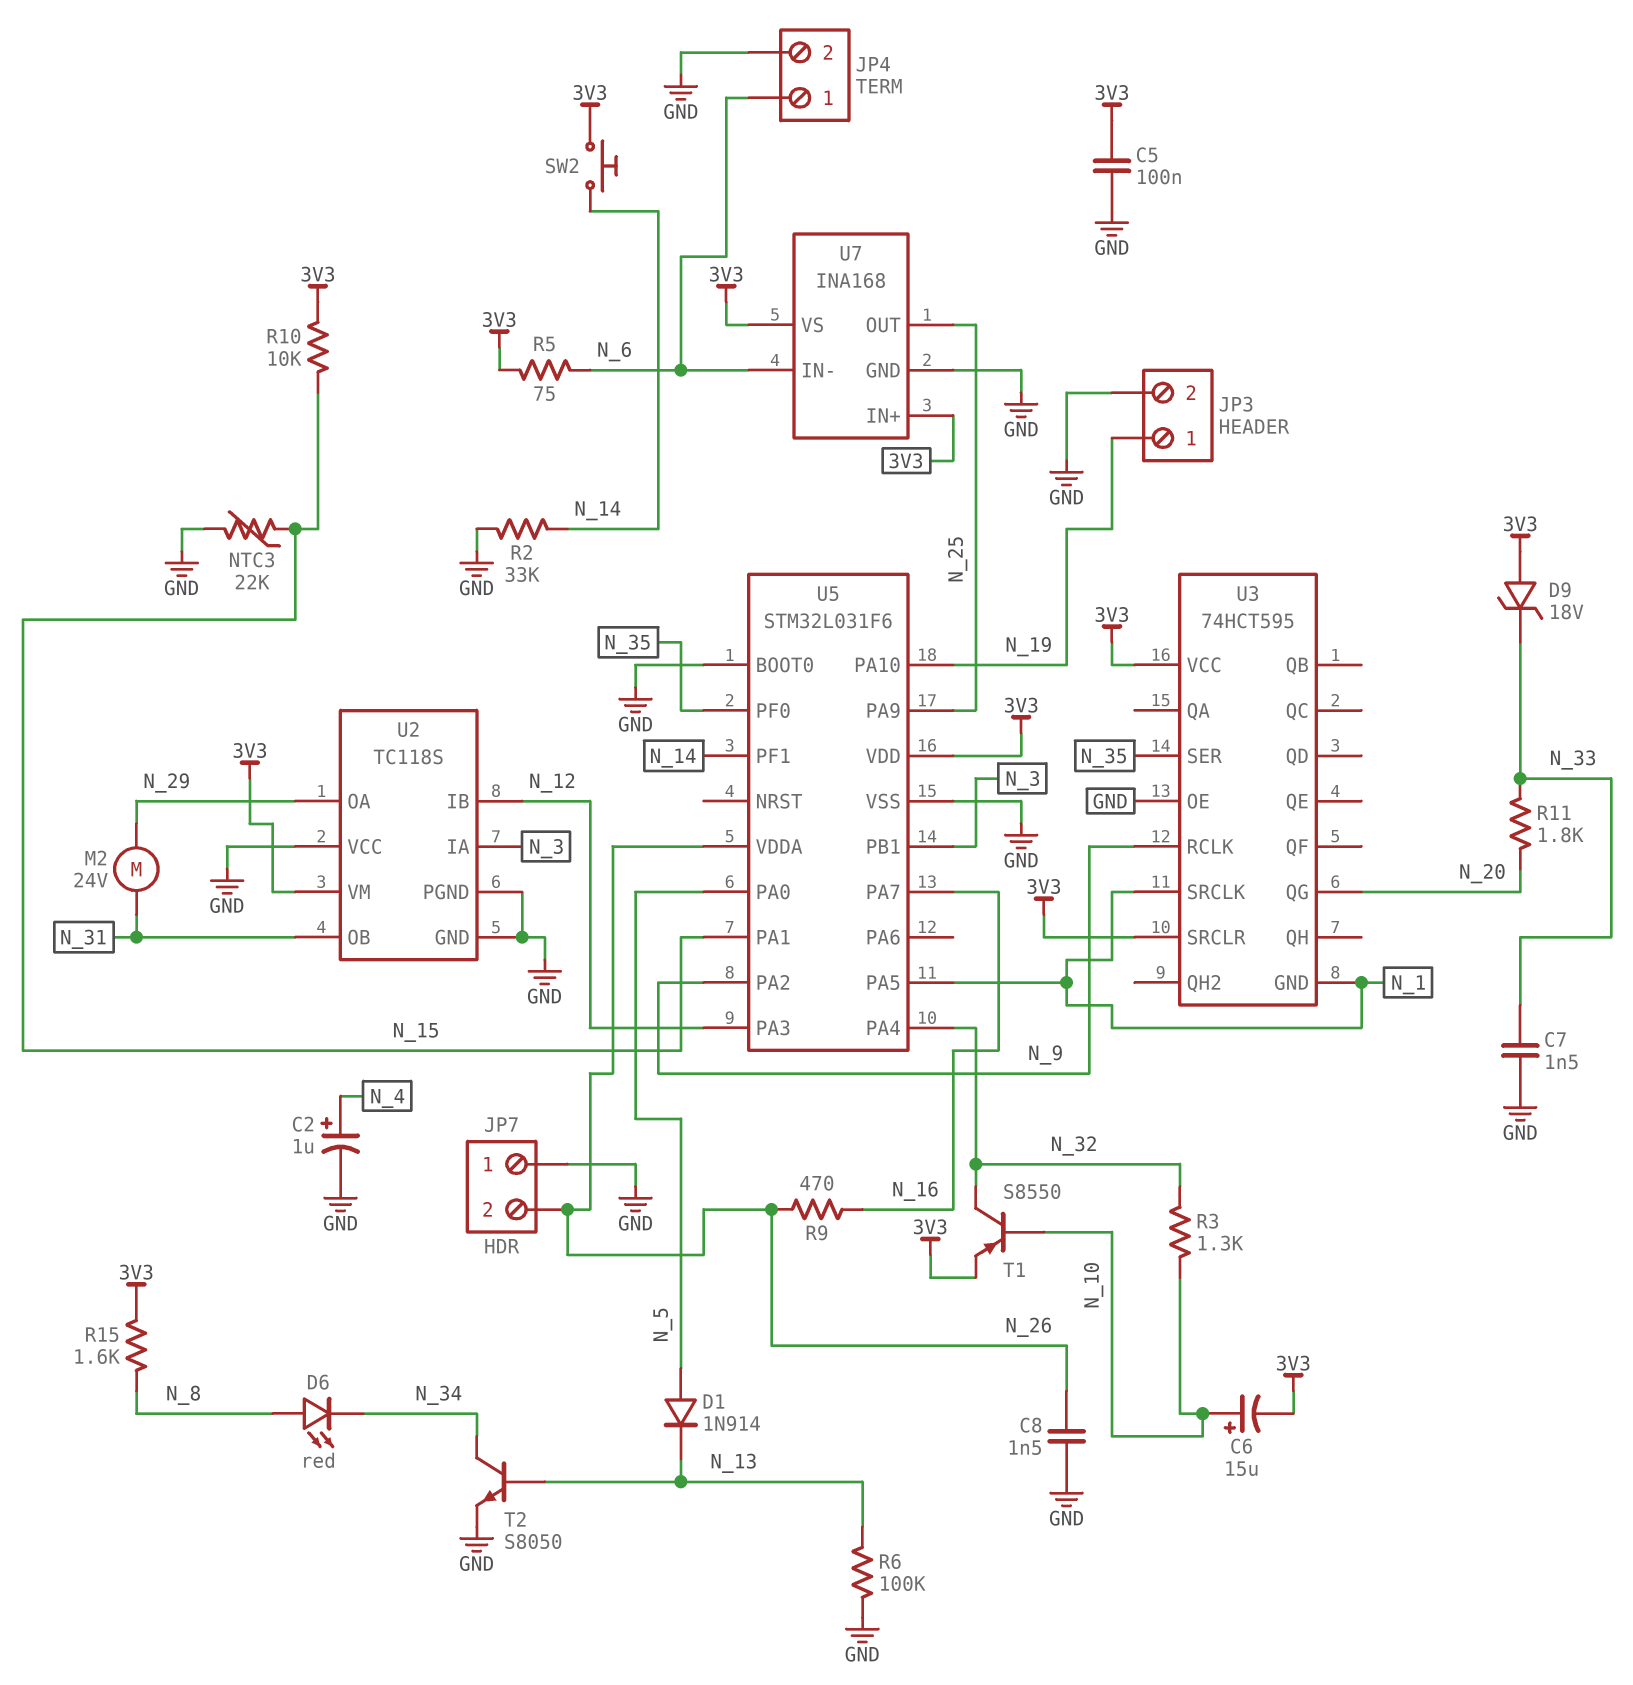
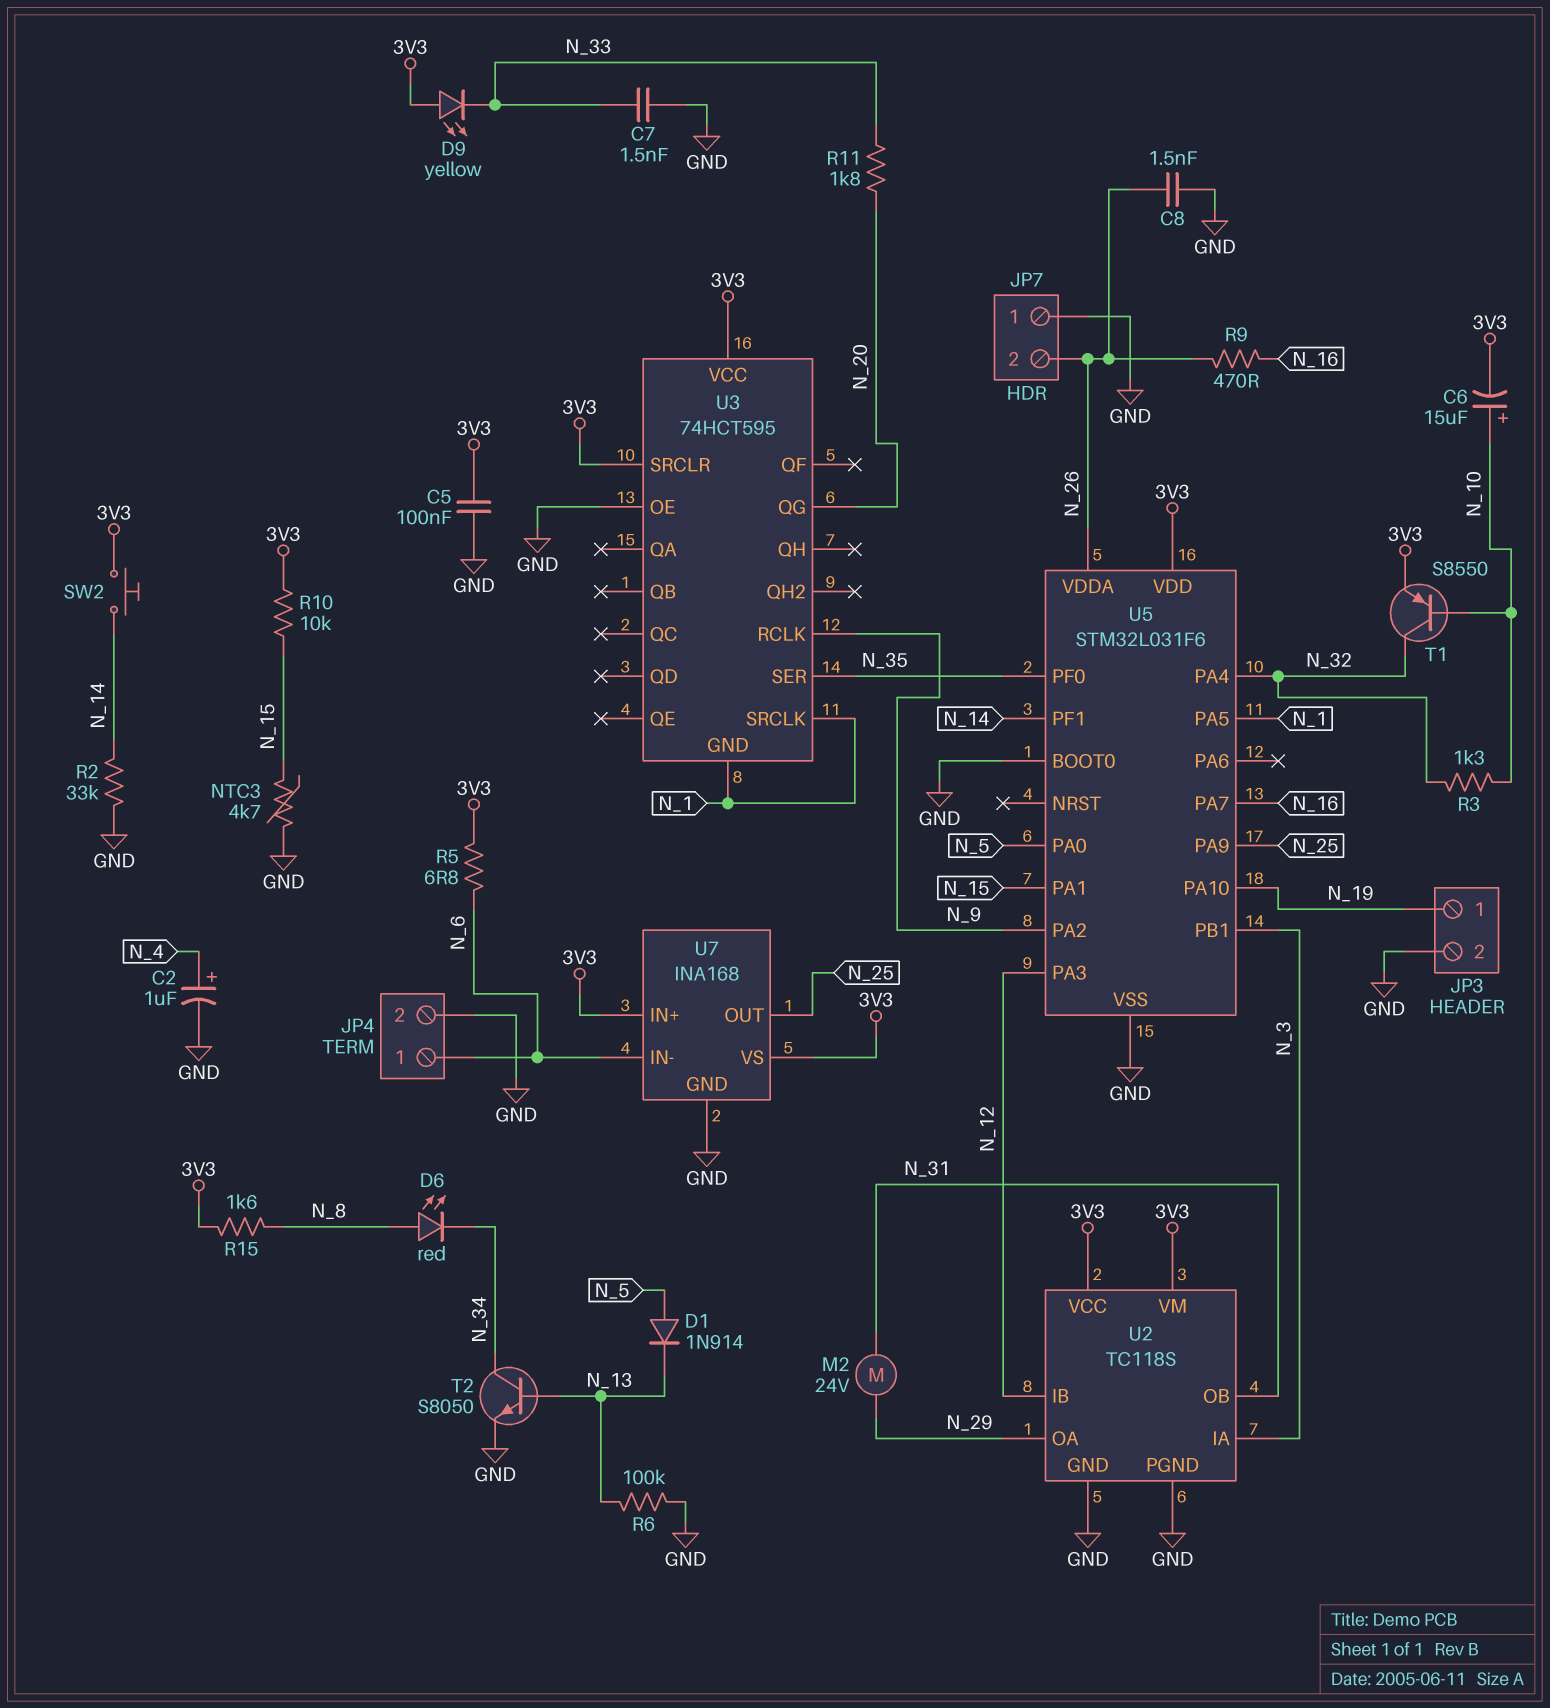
D9: zener 18V (A 3V3, K N_33) -> LED yellow (A 3V3, K N_33)
NTC3: 22k (GND, N_15) -> 4.7k (GND, N_15)
R5: 75 (3V3, N_6) -> 6.8 (3V3, N_6)
U2 pin VCC: GND -> 3V3

